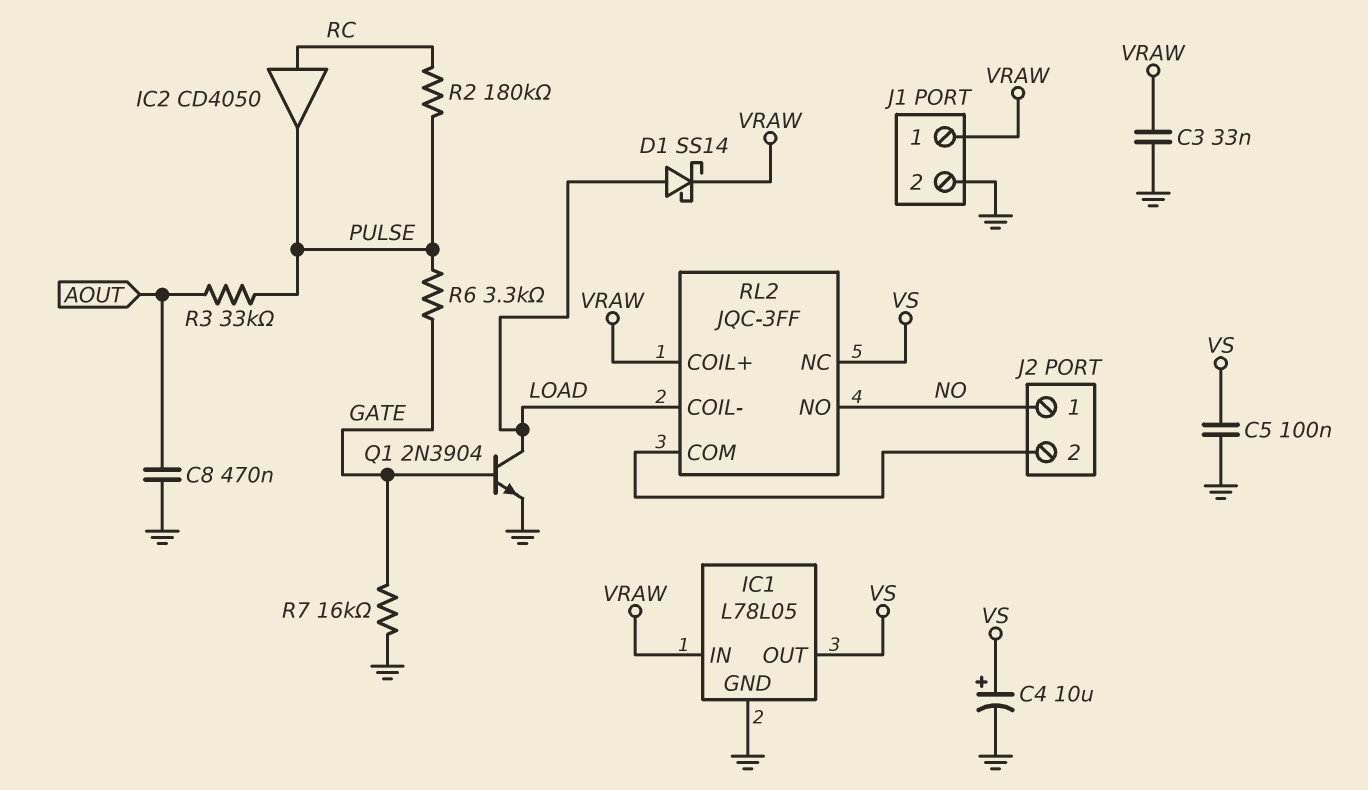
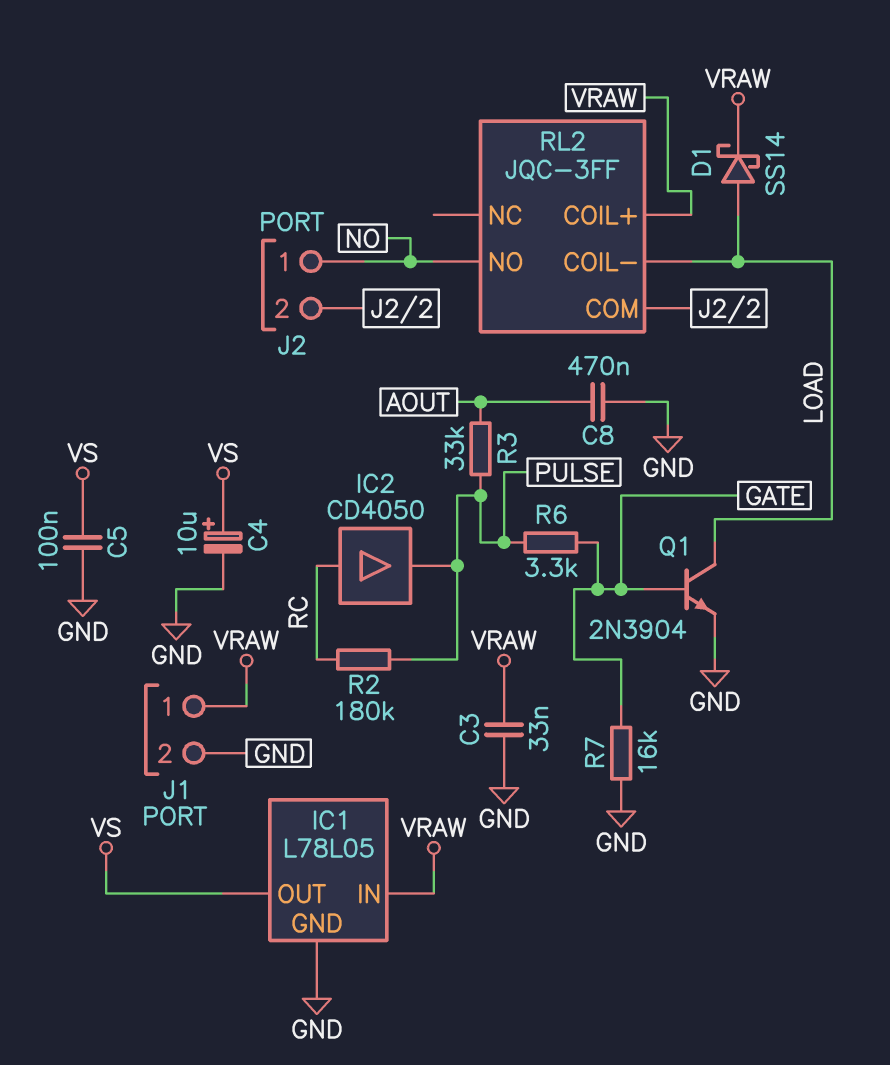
RL2 pin NC: VS -> none

